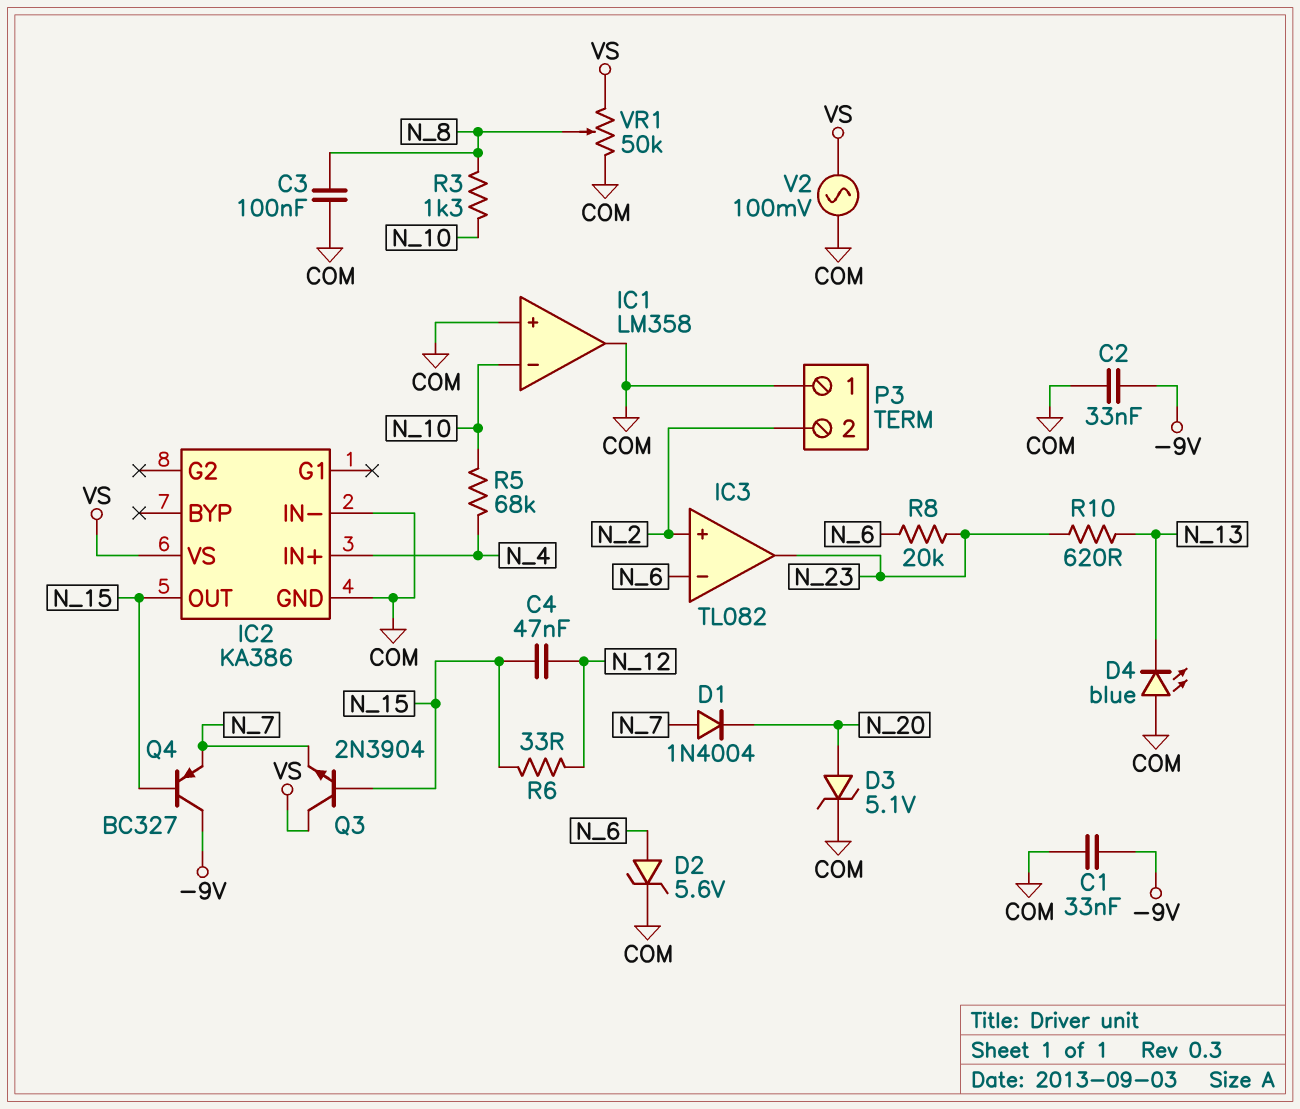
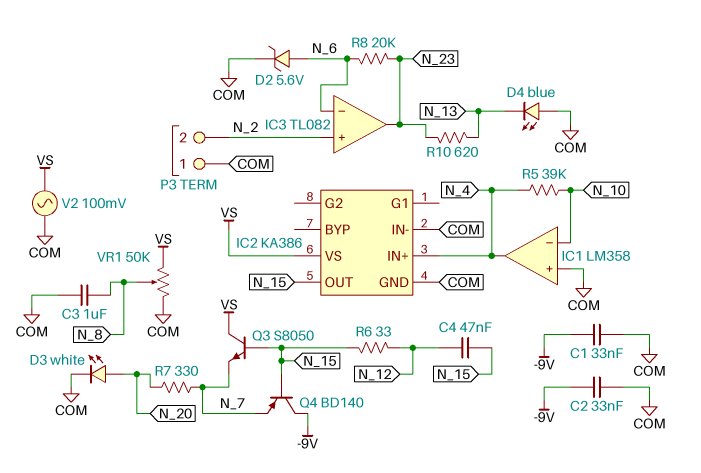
C3: 100nF (COM, N_8) -> 1uF (COM, N_8)
D1: diode 1N4004 (A N_7, K N_20) -> none
D3: zener 5.1V (A N_20, K COM) -> LED white (A N_20, K COM)
IC1 pin out: COM -> N_4
Q3: NPN 2N3904 (B N_15, C VS, E N_7) -> NPN S8050 (B N_15, C VS, E N_7)
Q4: PNP BC327 (B N_15, C -9V, E N_7) -> PNP BD140 (B N_15, C -9V, E N_7)
R3: 1.3k (N_8, N_10) -> none
R5: 68k (N_4, N_10) -> 39k (N_4, N_10)
R7: none -> 330 (N_7, N_20)

